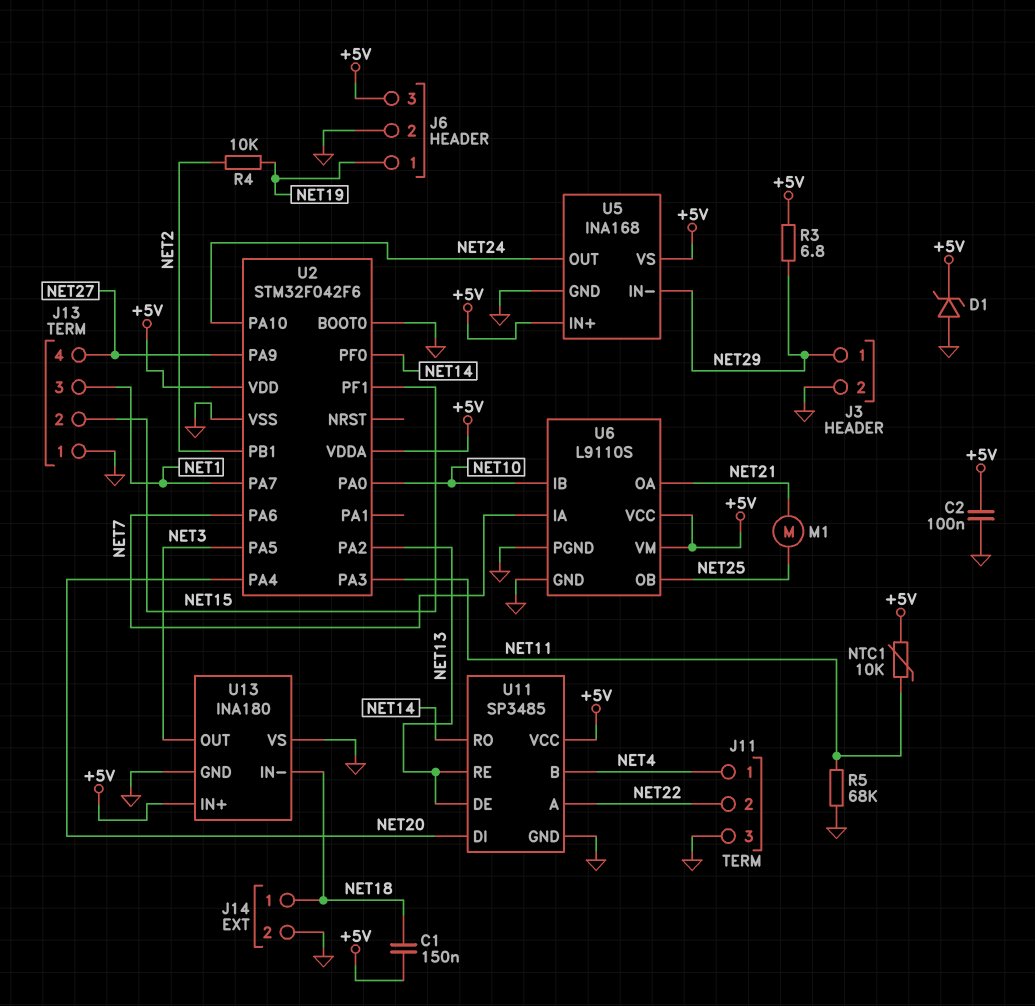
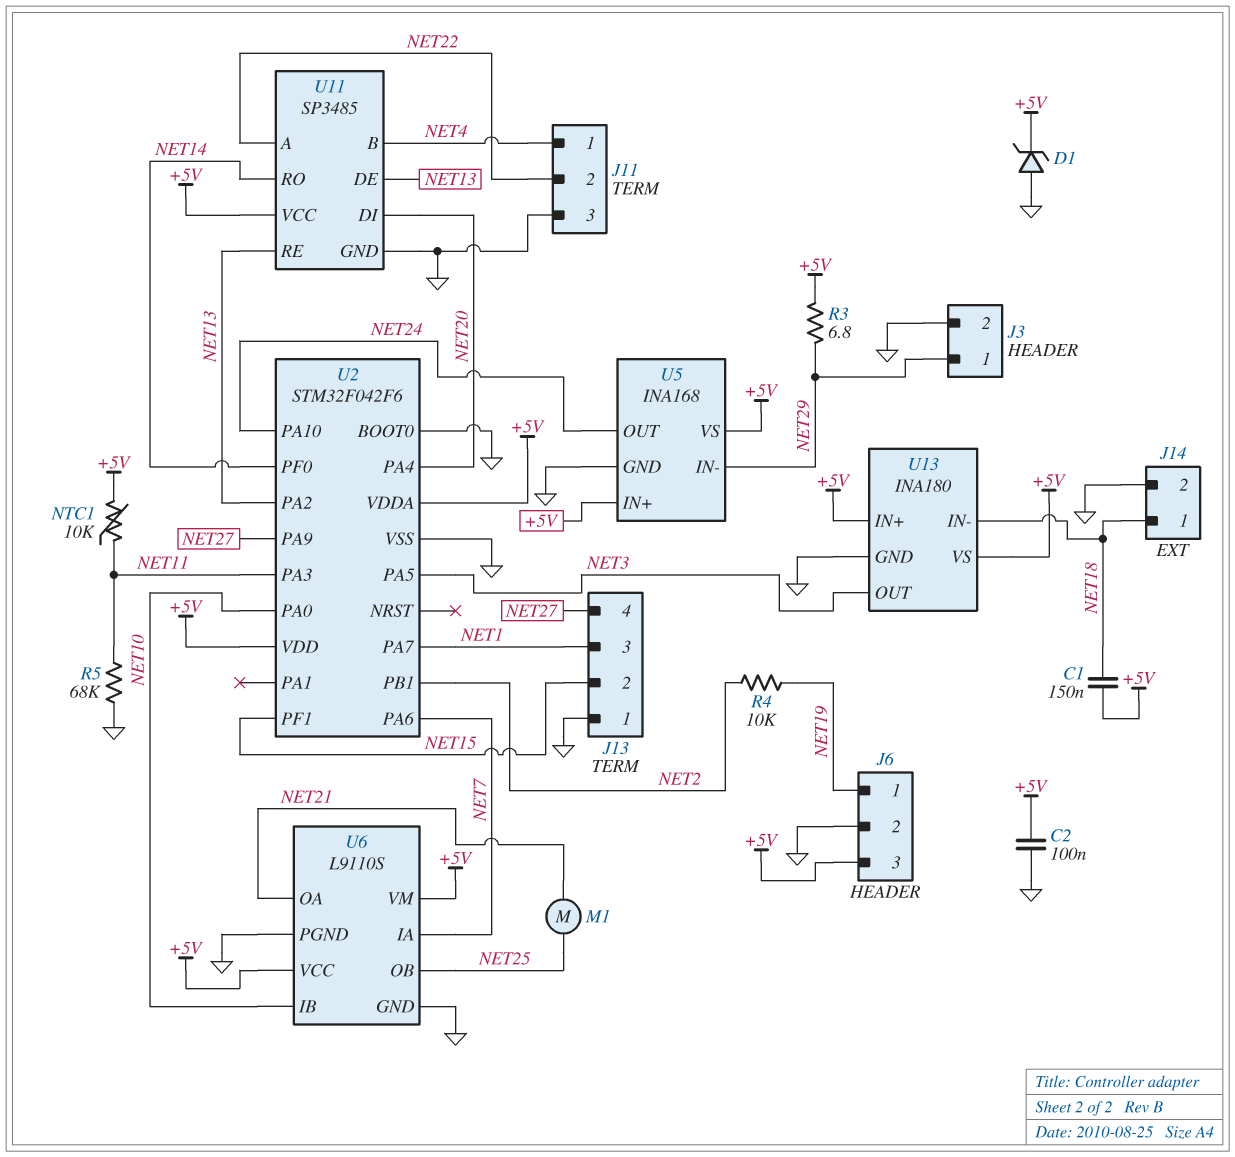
U13 pin VS: GND -> +5V

